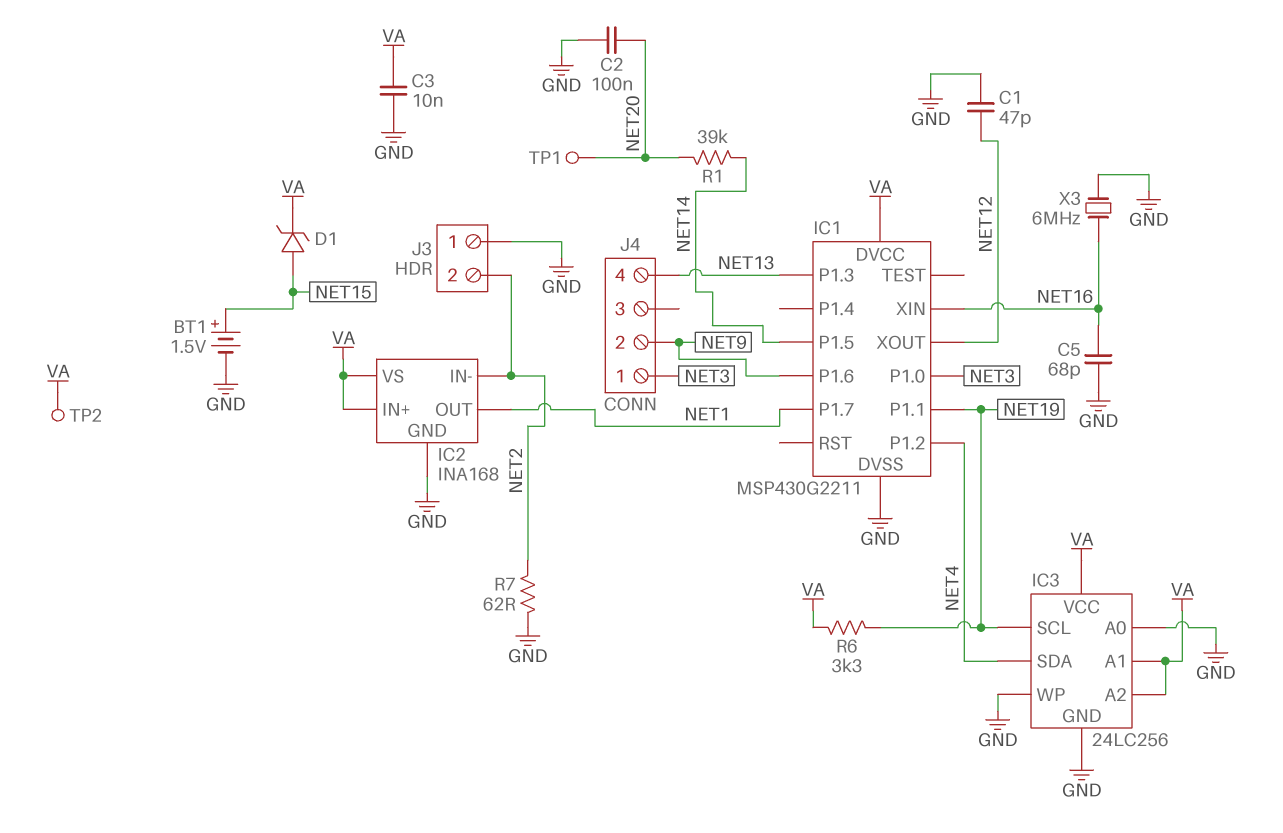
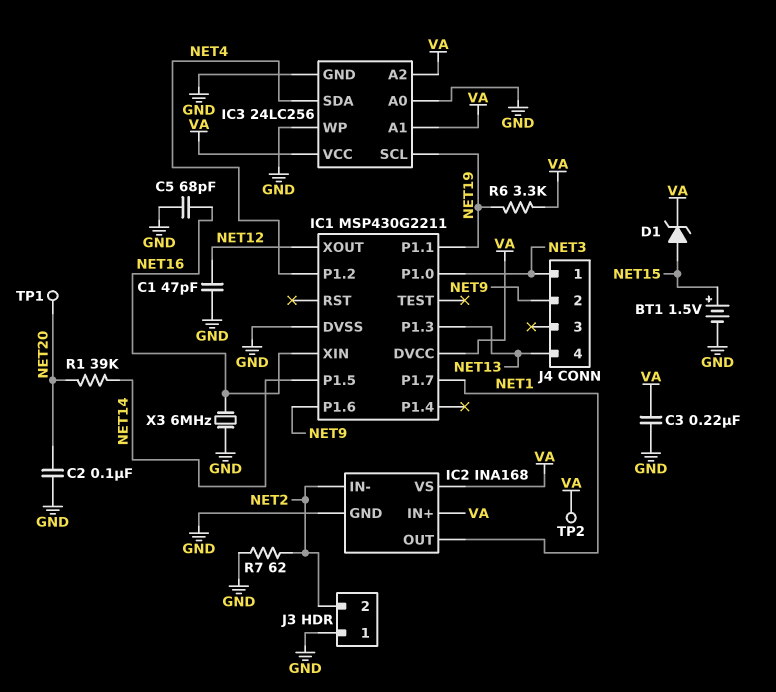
C3: 10nF (GND, VA) -> 220nF (GND, VA)

